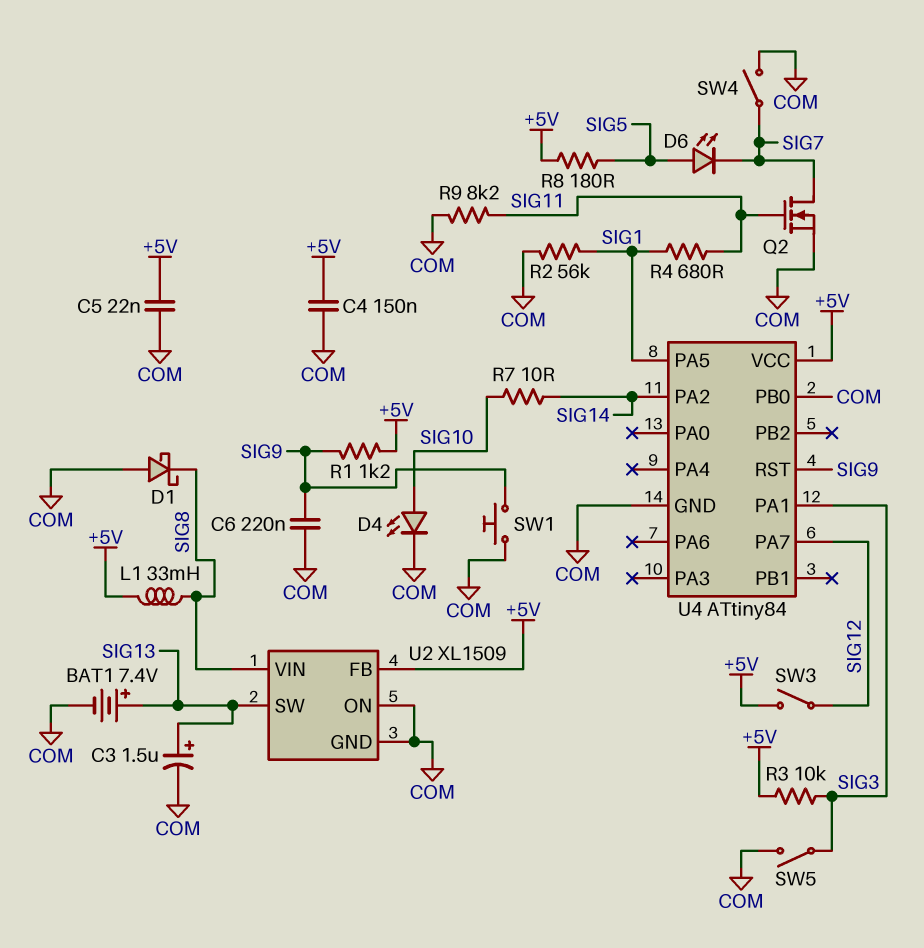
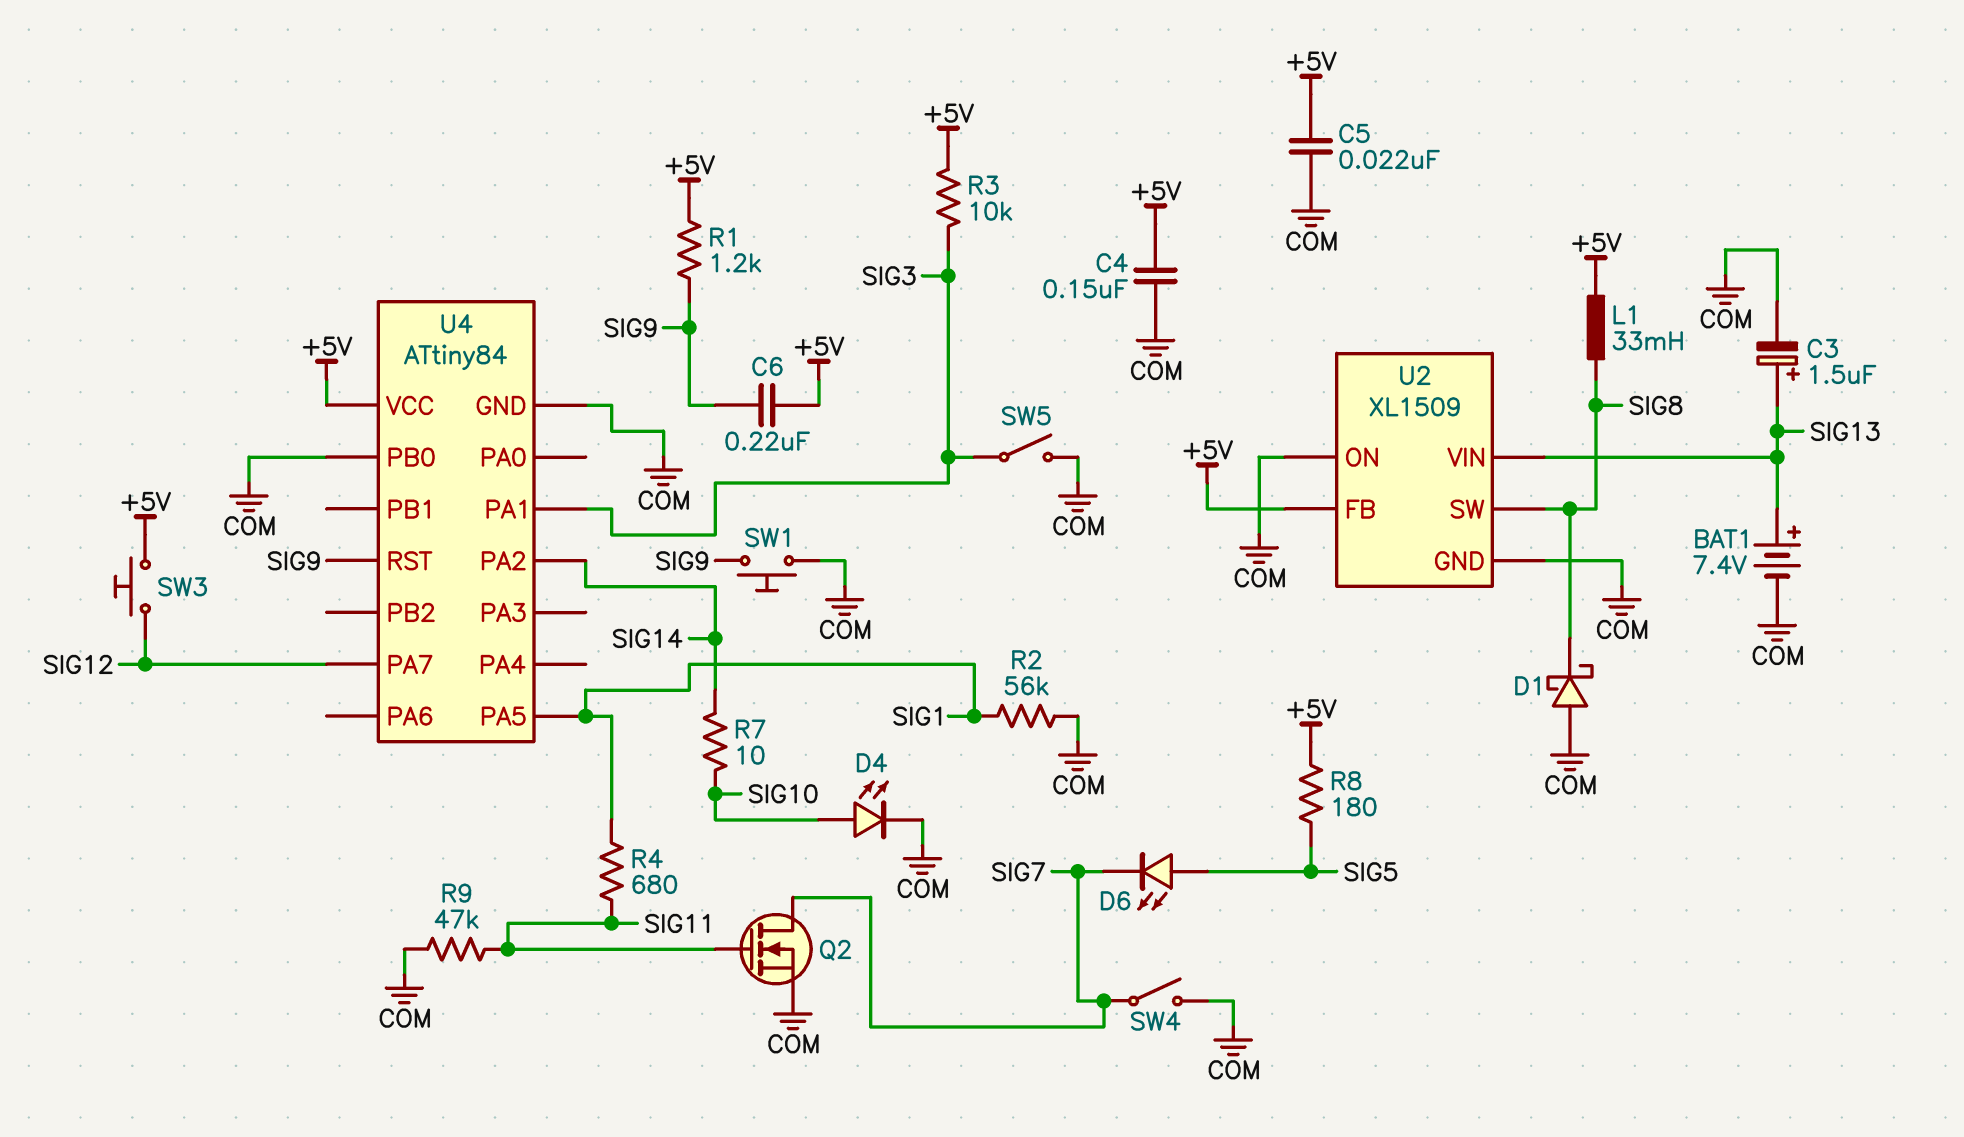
C6: 220nF (COM, SIG9) -> 220nF (+5V, SIG9)
R9: 8.2k (COM, SIG11) -> 47k (COM, SIG11)
SW3: switch (+5V, SIG12) -> button (+5V, SIG12)
U2 pin SW: SIG13 -> SIG8
U2 pin VIN: SIG8 -> SIG13

